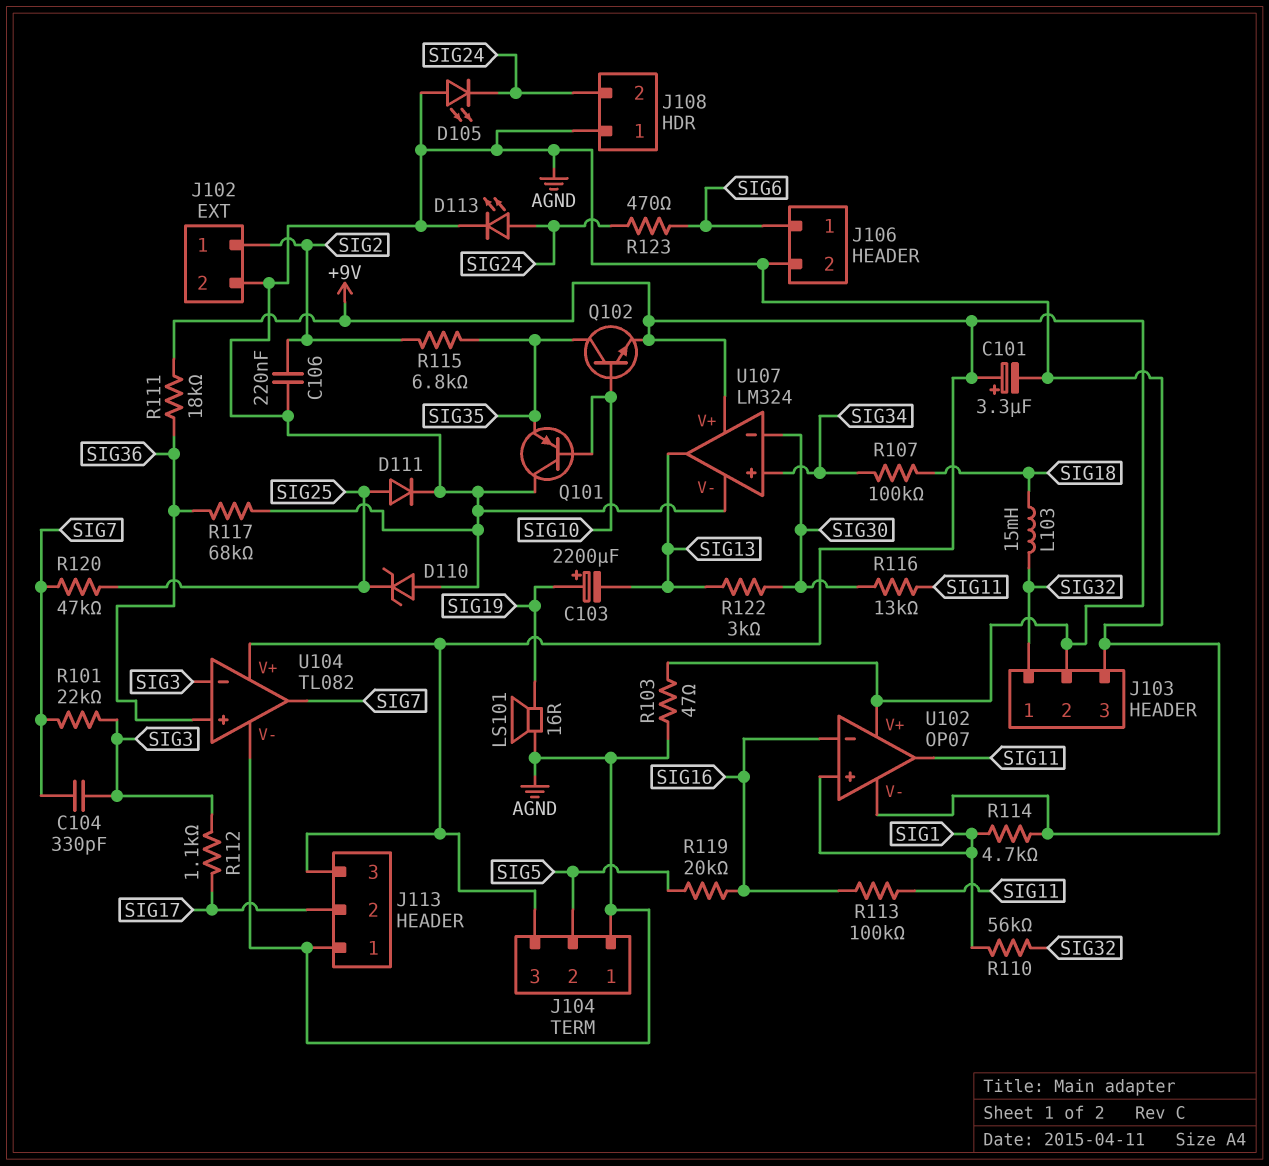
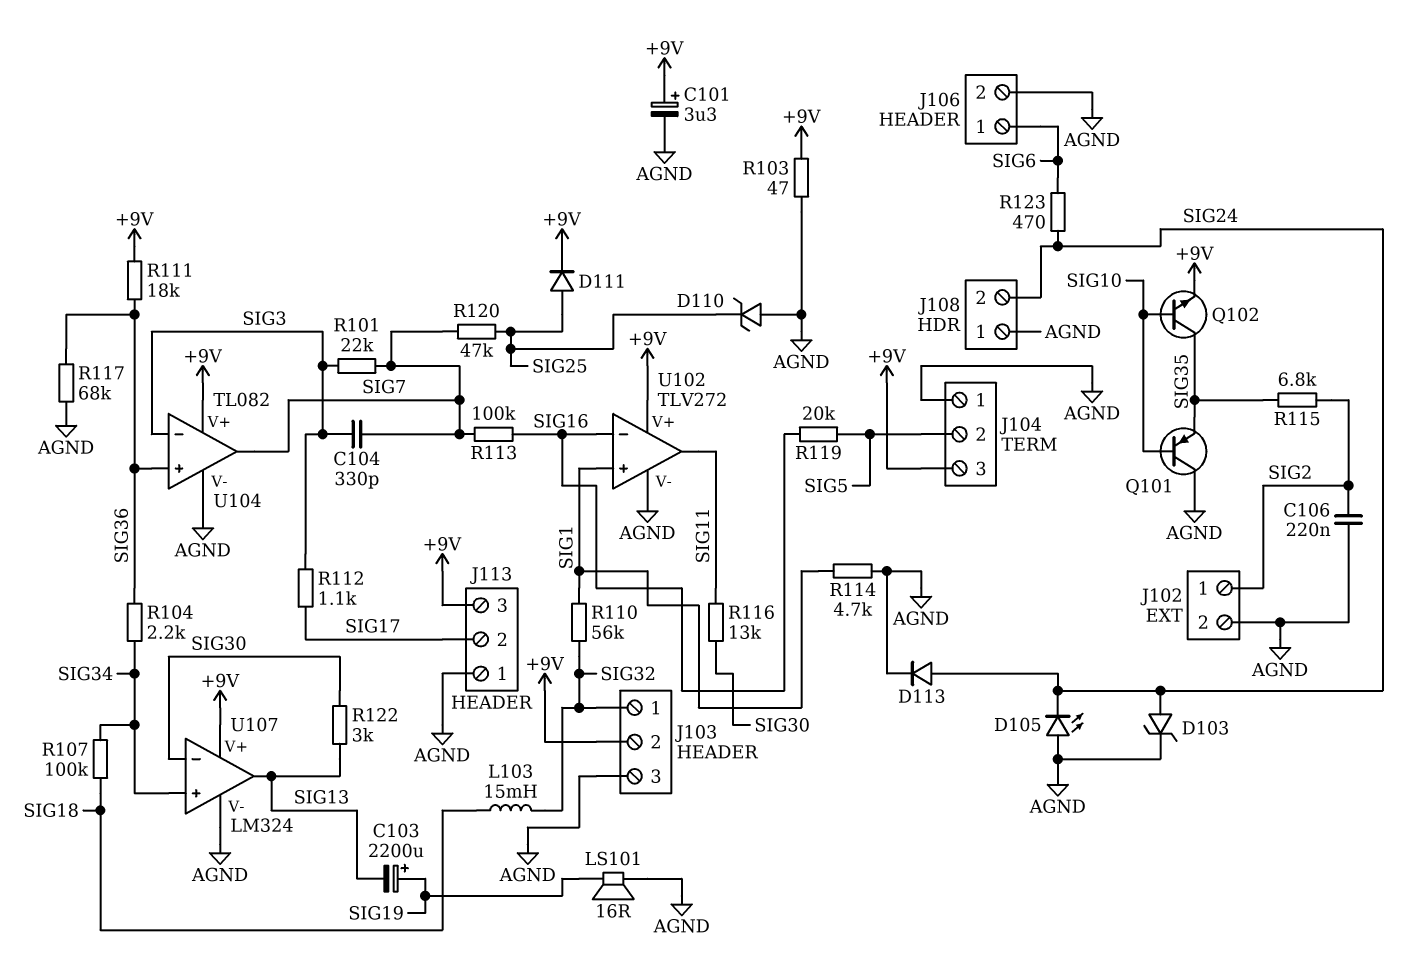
D103: none -> zener (A SIG24, K AGND)
D111: diode (A SIG25, K AGND) -> diode (A SIG25, K +9V)
D113: LED (A SIG24, K AGND) -> diode (A SIG24, K AGND)
R104: none -> 2.2k (SIG34, SIG36)
R113: 100k (SIG11, SIG16) -> 100k (SIG7, SIG16)
U102: OP07 -> TLV272

